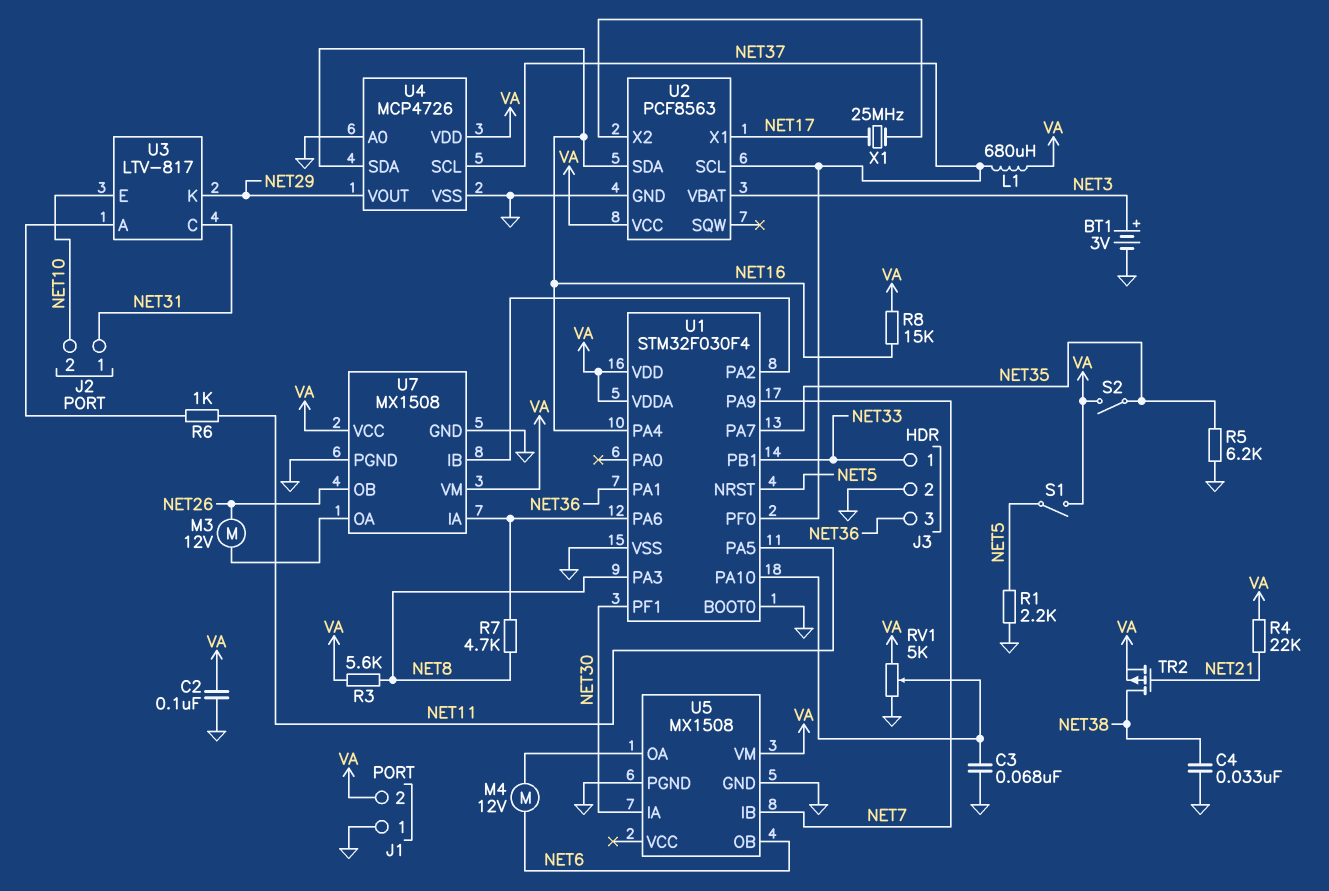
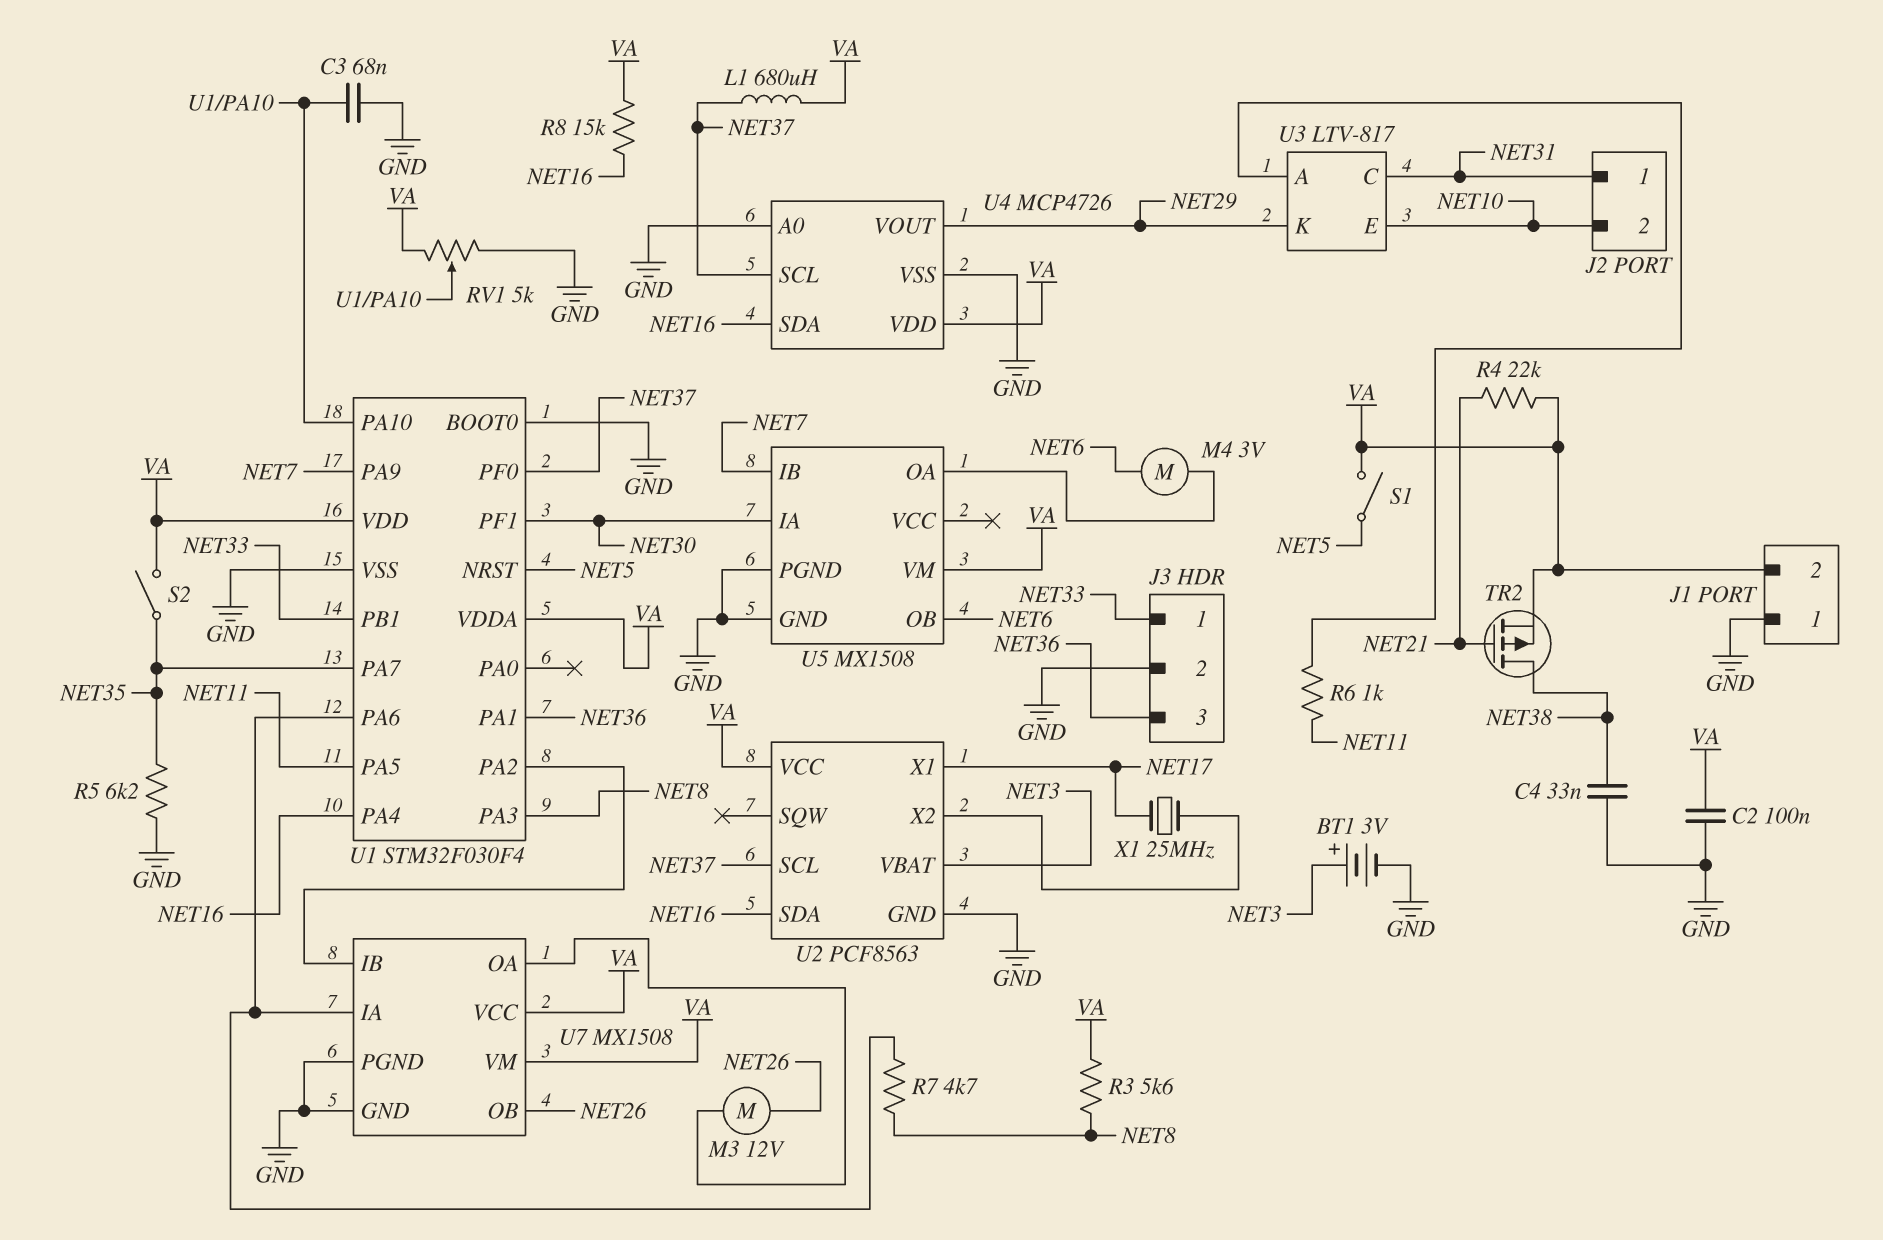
M4: motor 12V (NET6, U5/OA) -> motor 3V (NET6, U5/OA)
R1: 2.2k (GND, NET5) -> none

